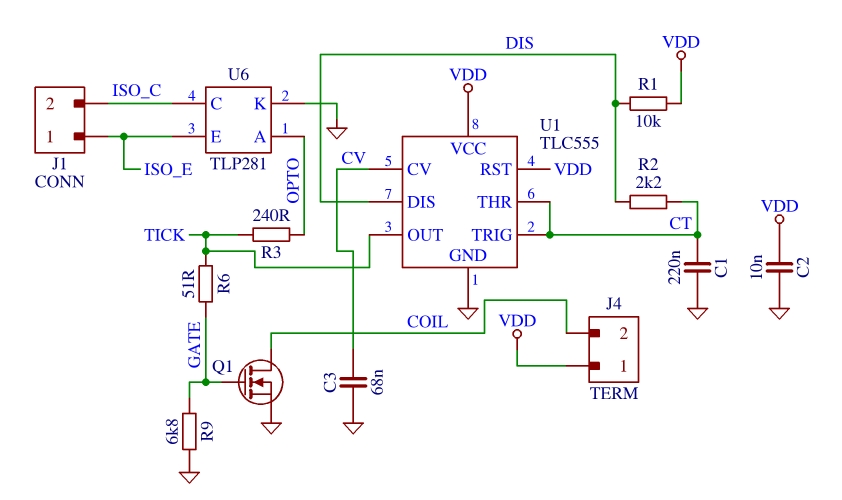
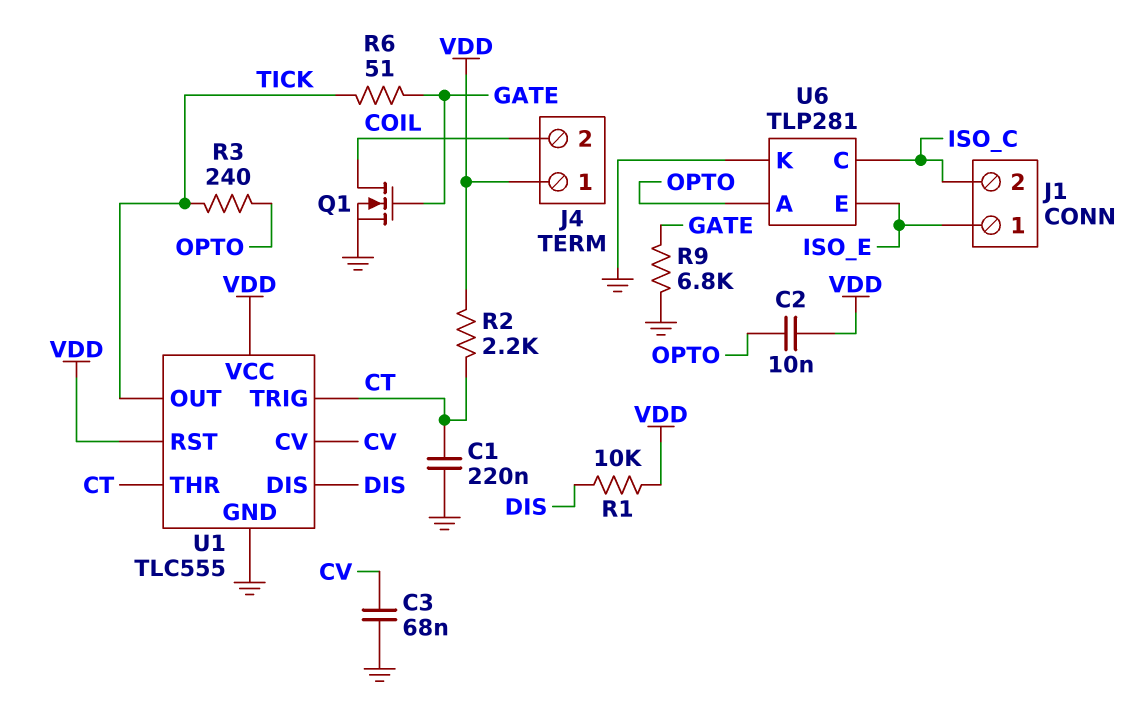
C2: 10nF (GND, VDD) -> 10nF (OPTO, VDD)
R2: 2.2k (CT, DIS) -> 2.2k (CT, VDD)

